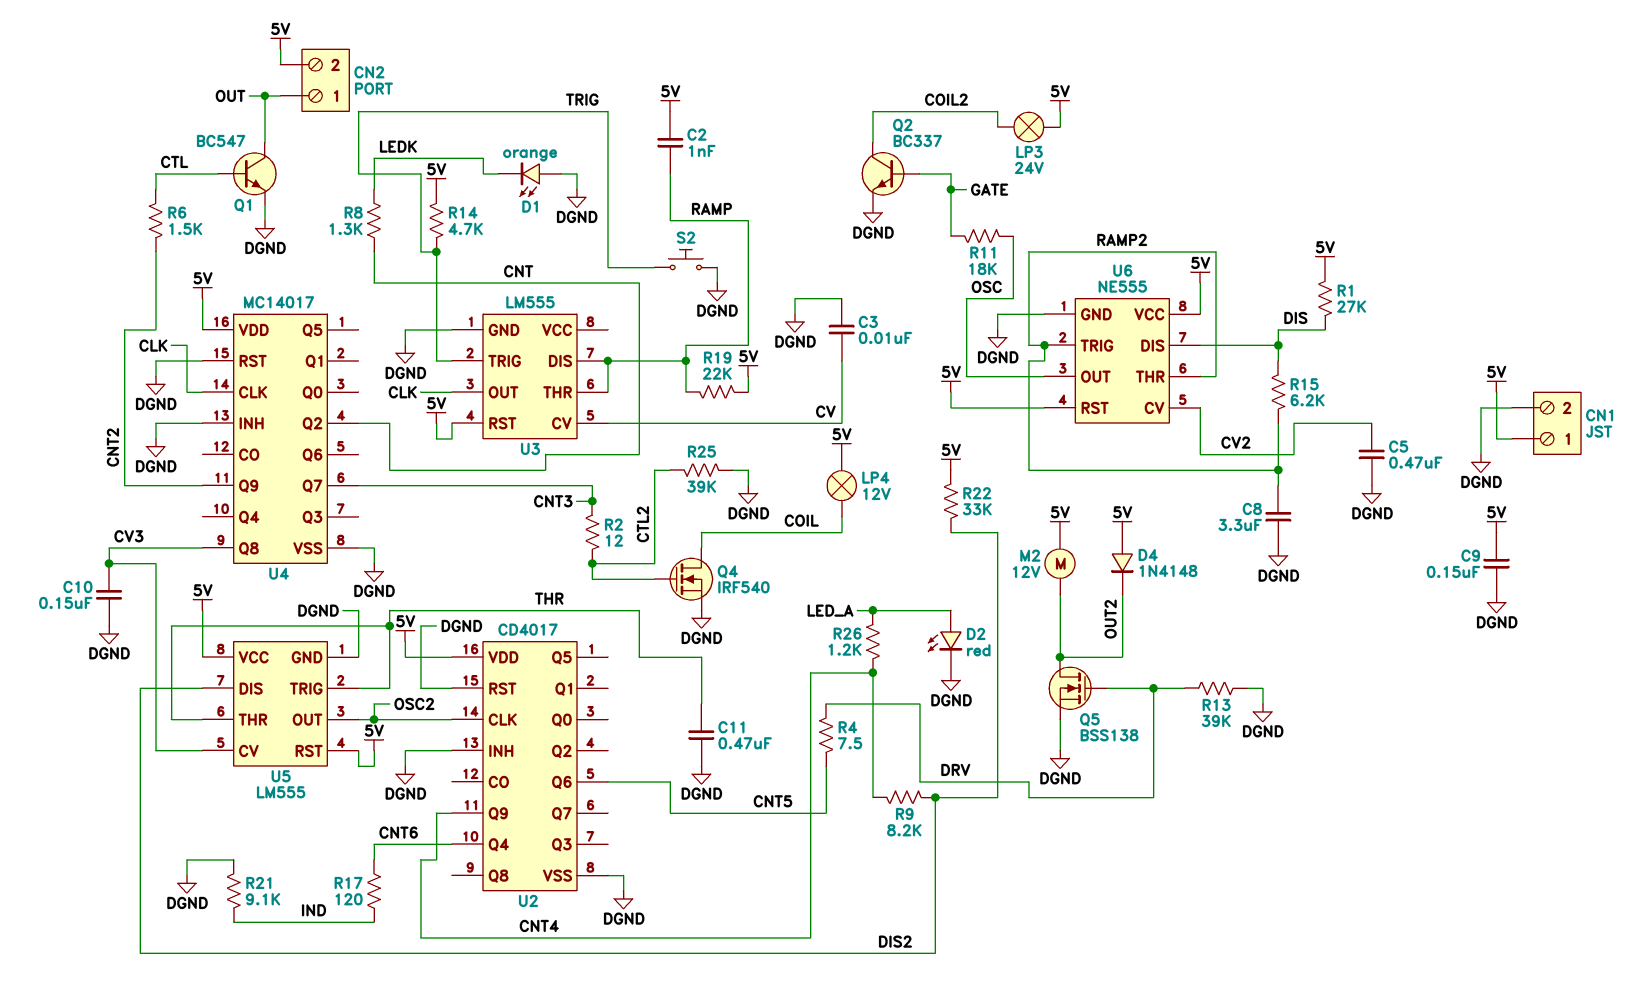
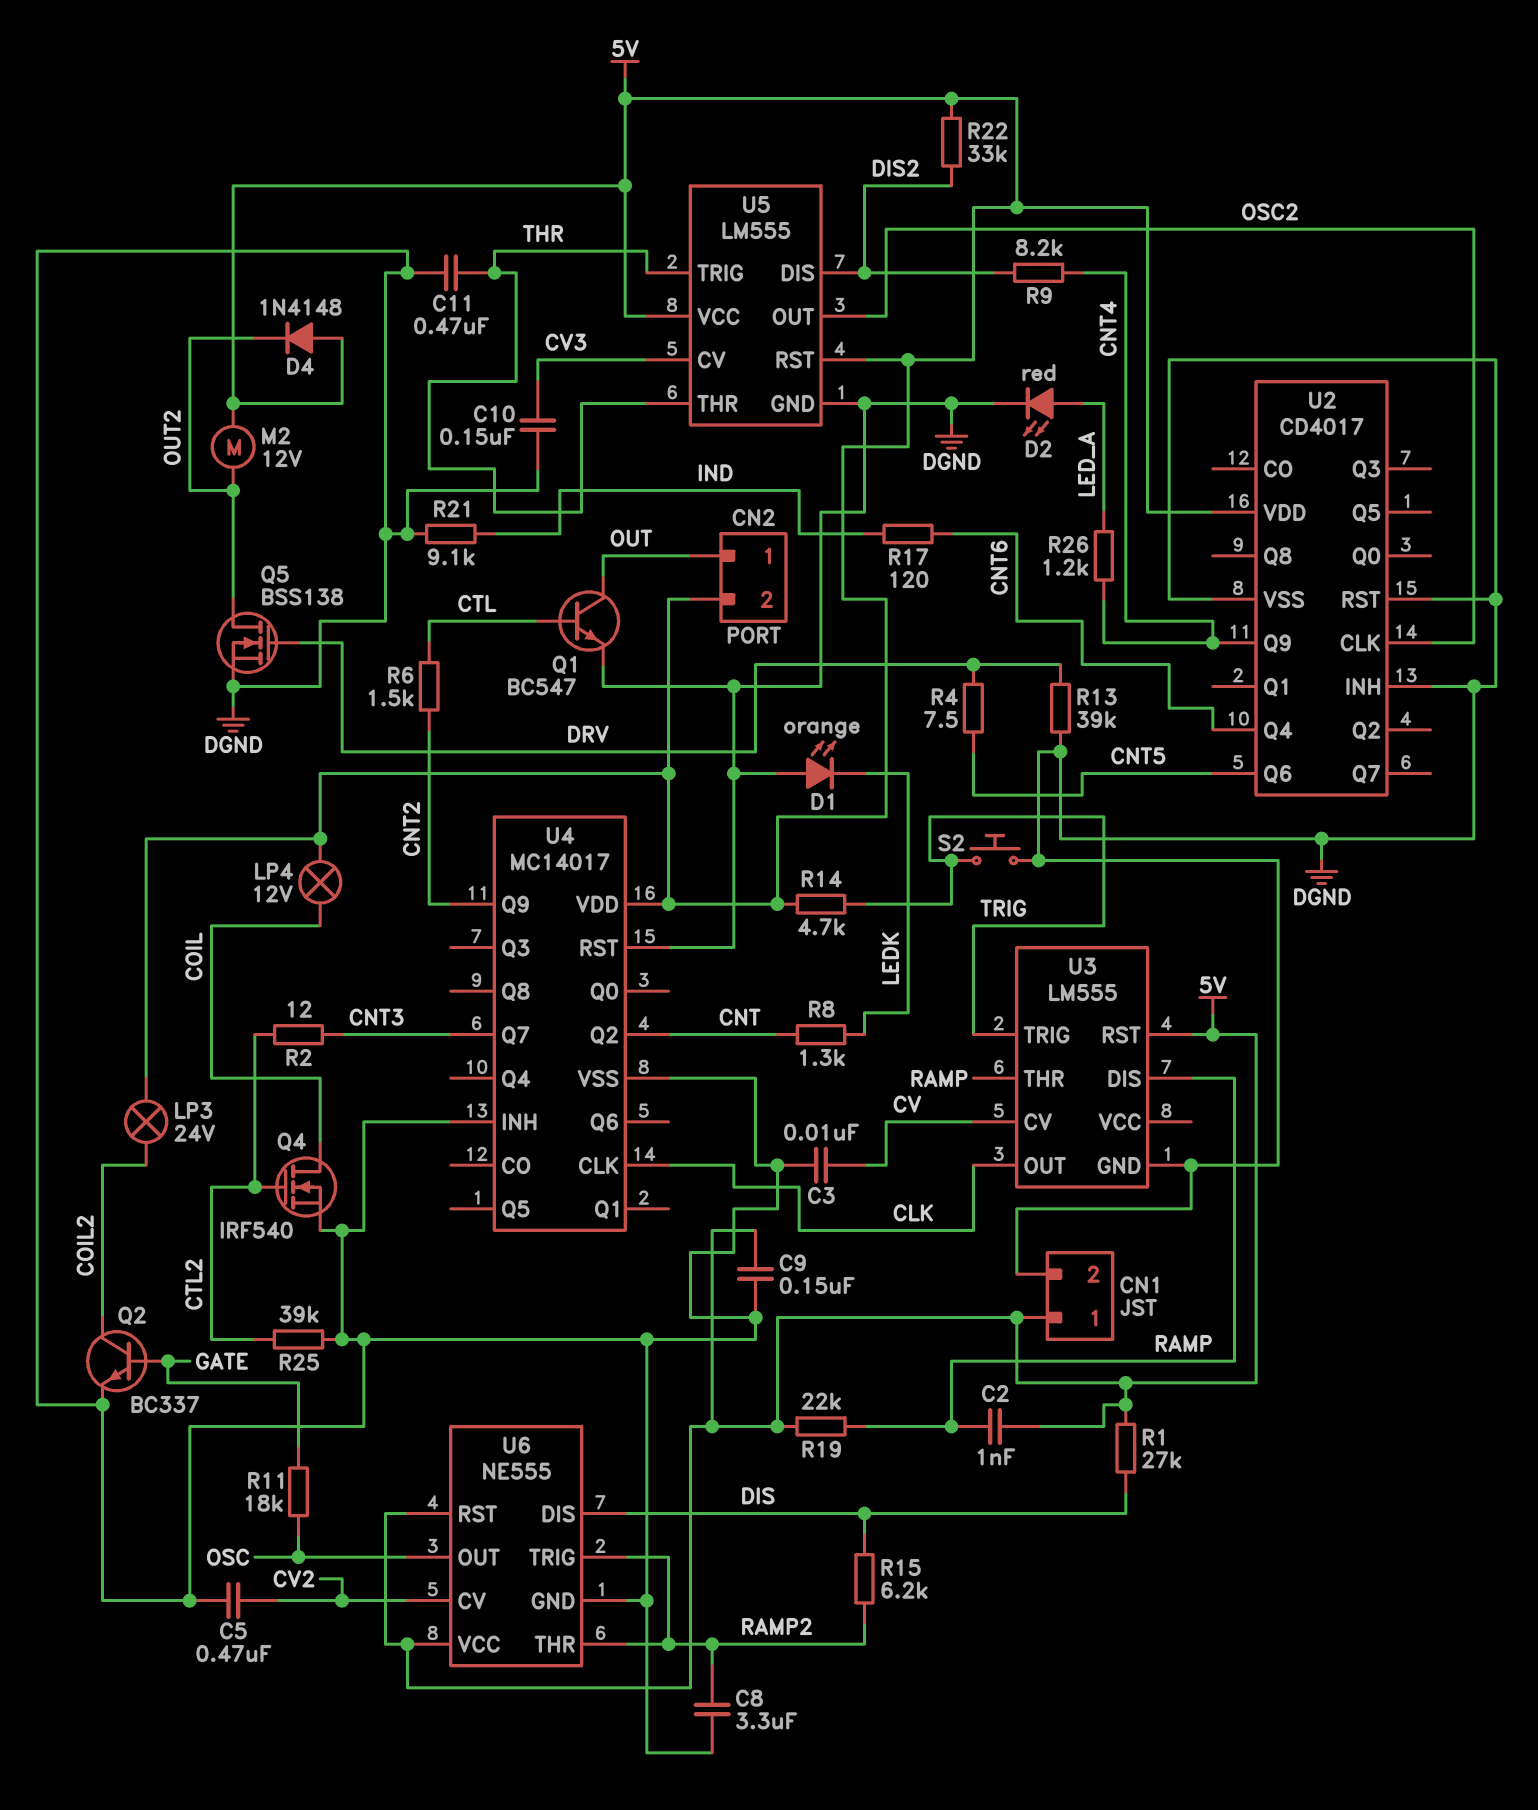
U4 pin Q8: CV3 -> none

